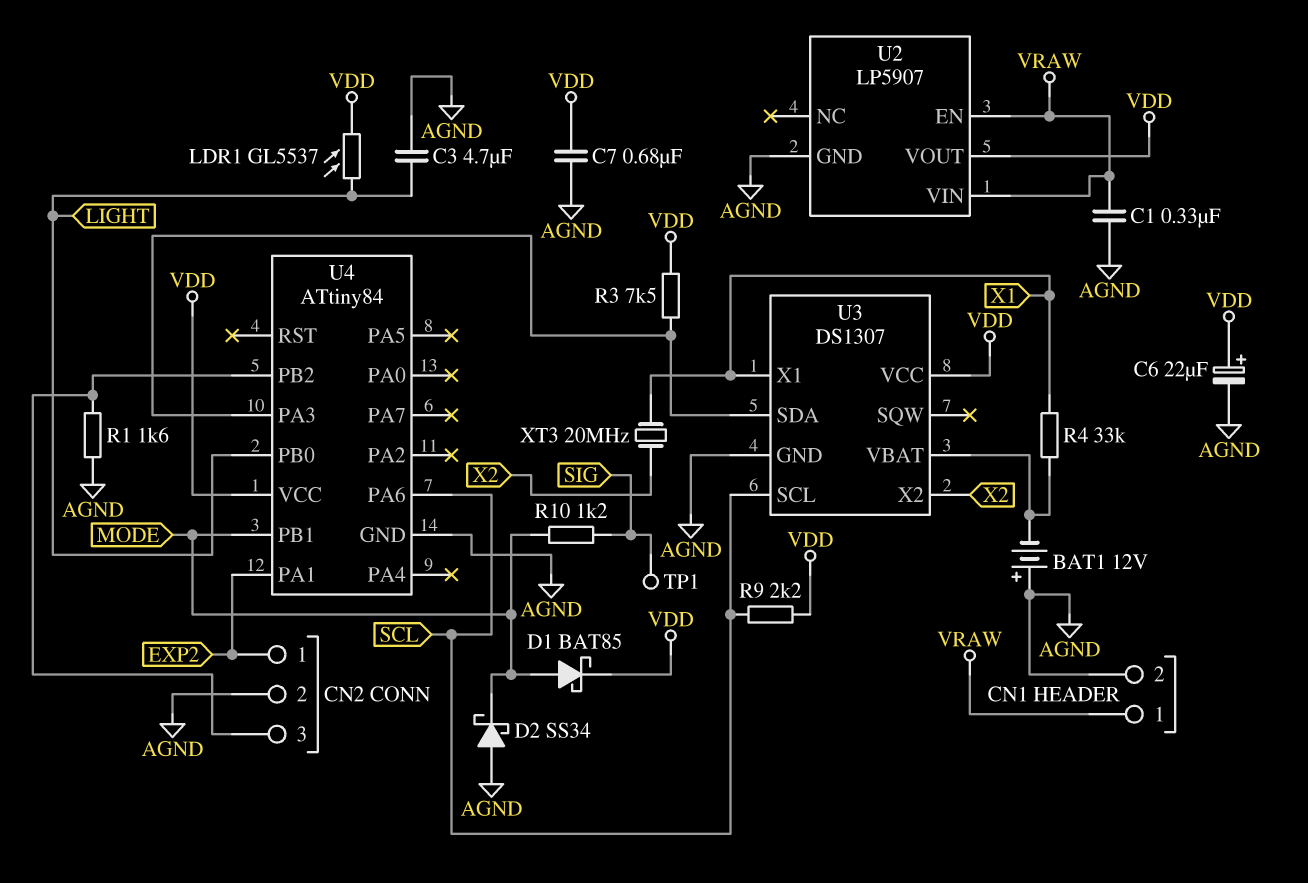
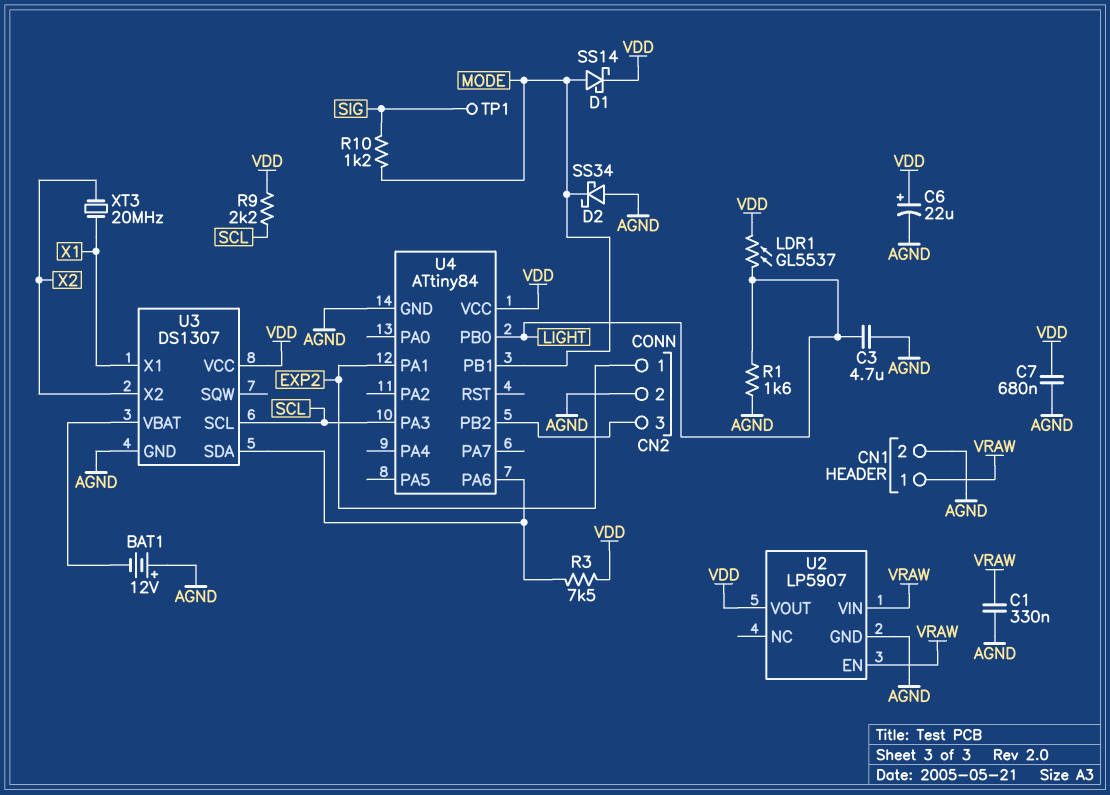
D1: schottky BAT85 (A MODE, K VDD) -> schottky SS14 (A MODE, K VDD)
R1: 1.6k (AGND, CN2/3) -> 1.6k (AGND, LIGHT)
R4: 33k (U3/VBAT, X1) -> none
U4 pin PA3: U3/SDA -> SCL
U4 pin PA6: SCL -> U3/SDA

